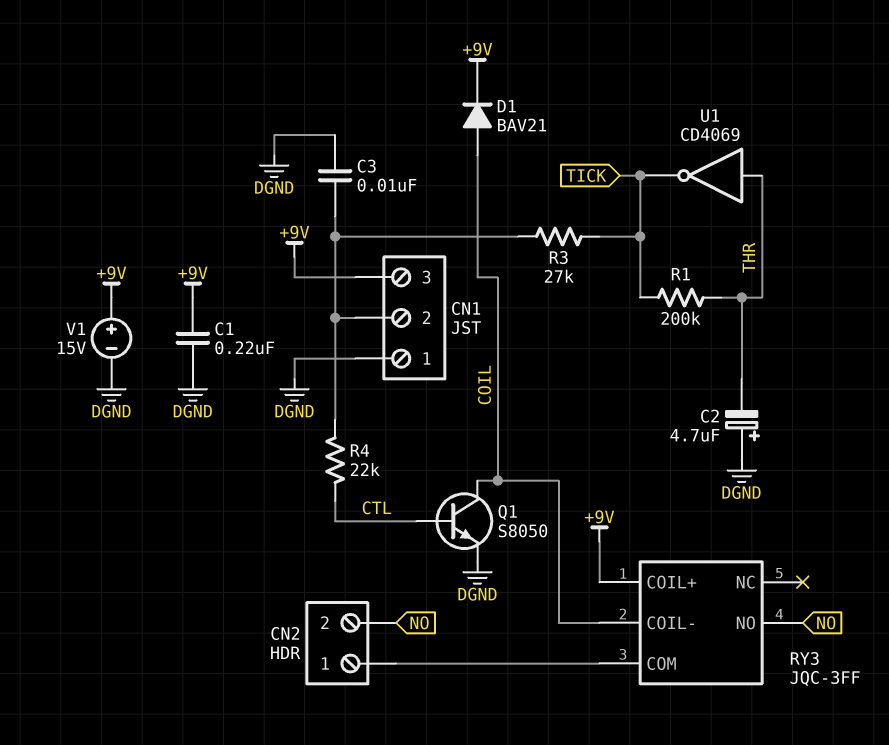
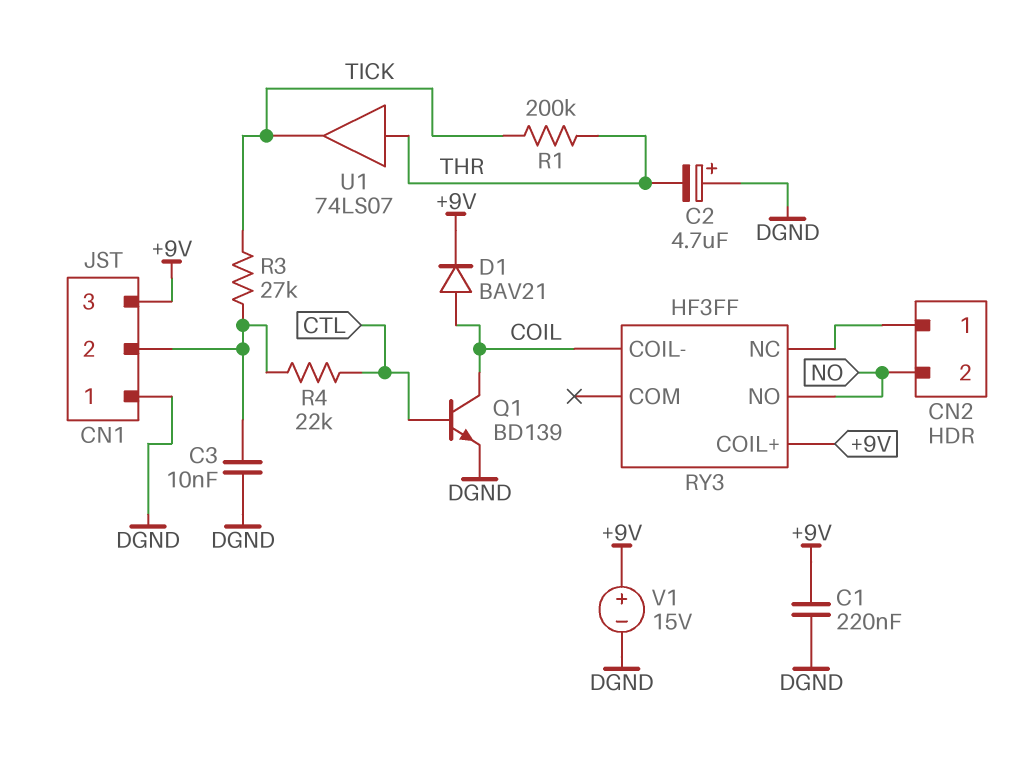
Q1: NPN S8050 (B CTL, C COIL, E DGND) -> NPN BD139 (B CTL, C COIL, E DGND)
RY3: JQC-3FF -> HF3FF
RY3 pin COM: CN2/1 -> none
RY3 pin NC: none -> CN2/1
U1: NOT CD4069 (in THR, out TICK) -> buffer 74LS07 (in THR, out TICK)

